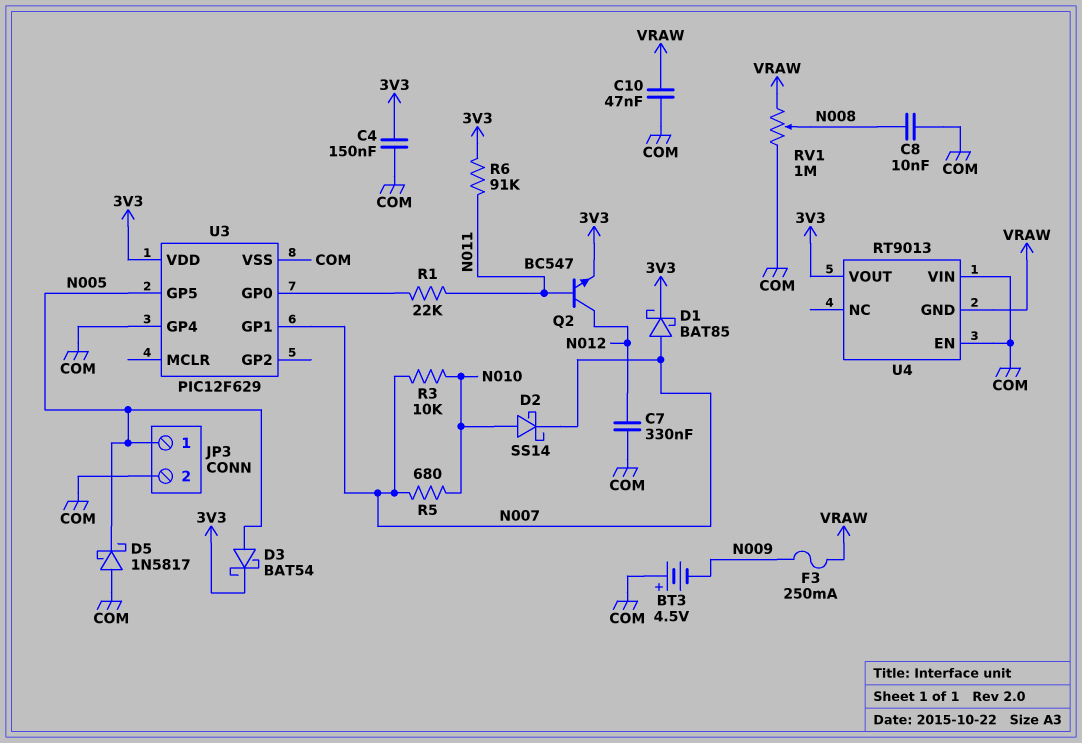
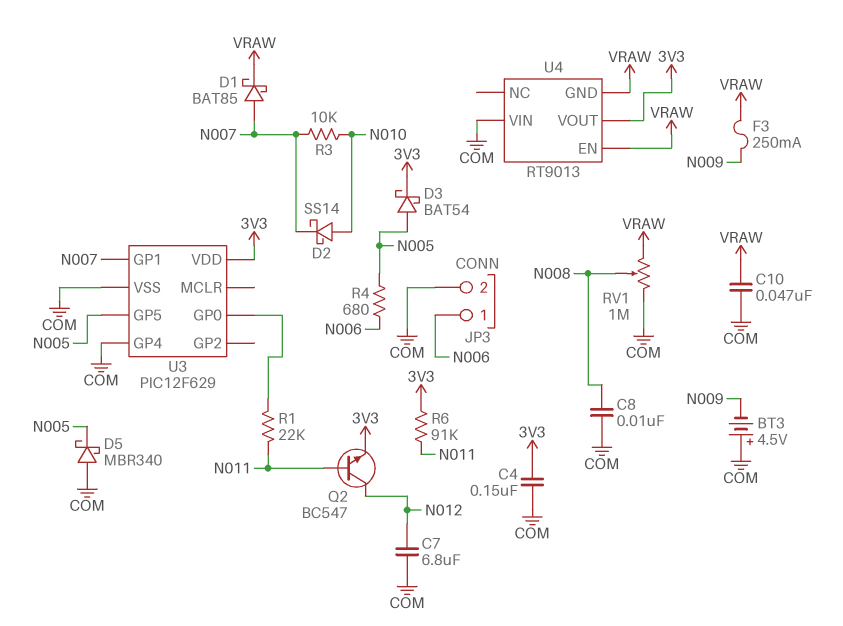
C7: 330nF (COM, N012) -> 6.8uF (COM, N012)
D1: schottky BAT85 (A N007, K 3V3) -> schottky BAT85 (A N007, K VRAW)
D5: schottky 1N5817 (A COM, K N005) -> schottky MBR340 (A COM, K N005)
JP3 pin 1: N005 -> N006
R4: none -> 680 (N005, N006)
R5: 680 (N007, N010) -> none
U4 pin EN: COM -> VRAW

